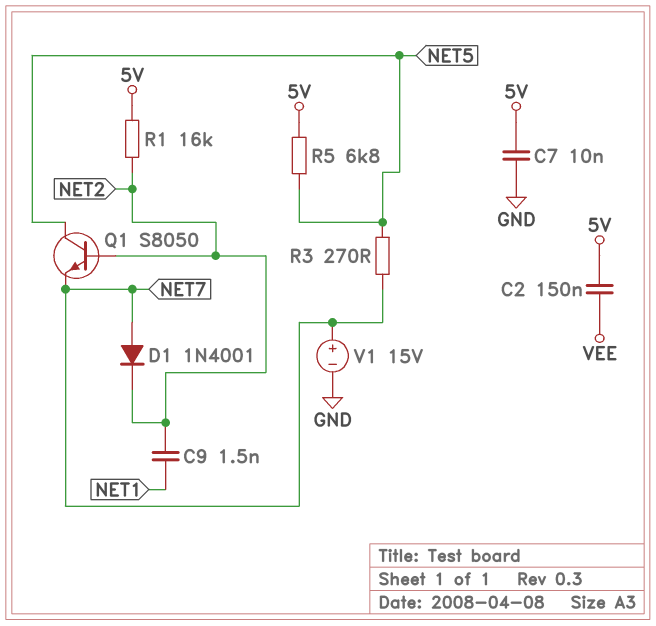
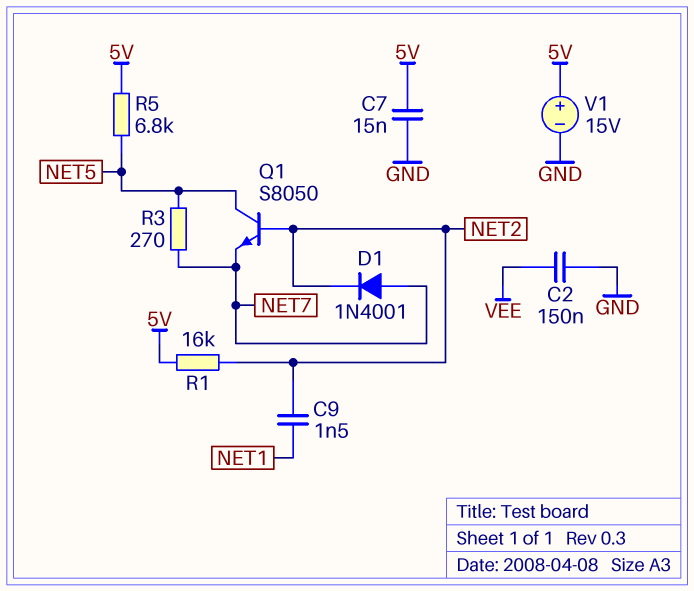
C2: 150nF (5V, VEE) -> 150nF (GND, VEE)
C7: 10nF (5V, GND) -> 15nF (5V, GND)
V1: 15V (plus NET7, minus GND) -> 15V (plus 5V, minus GND)

